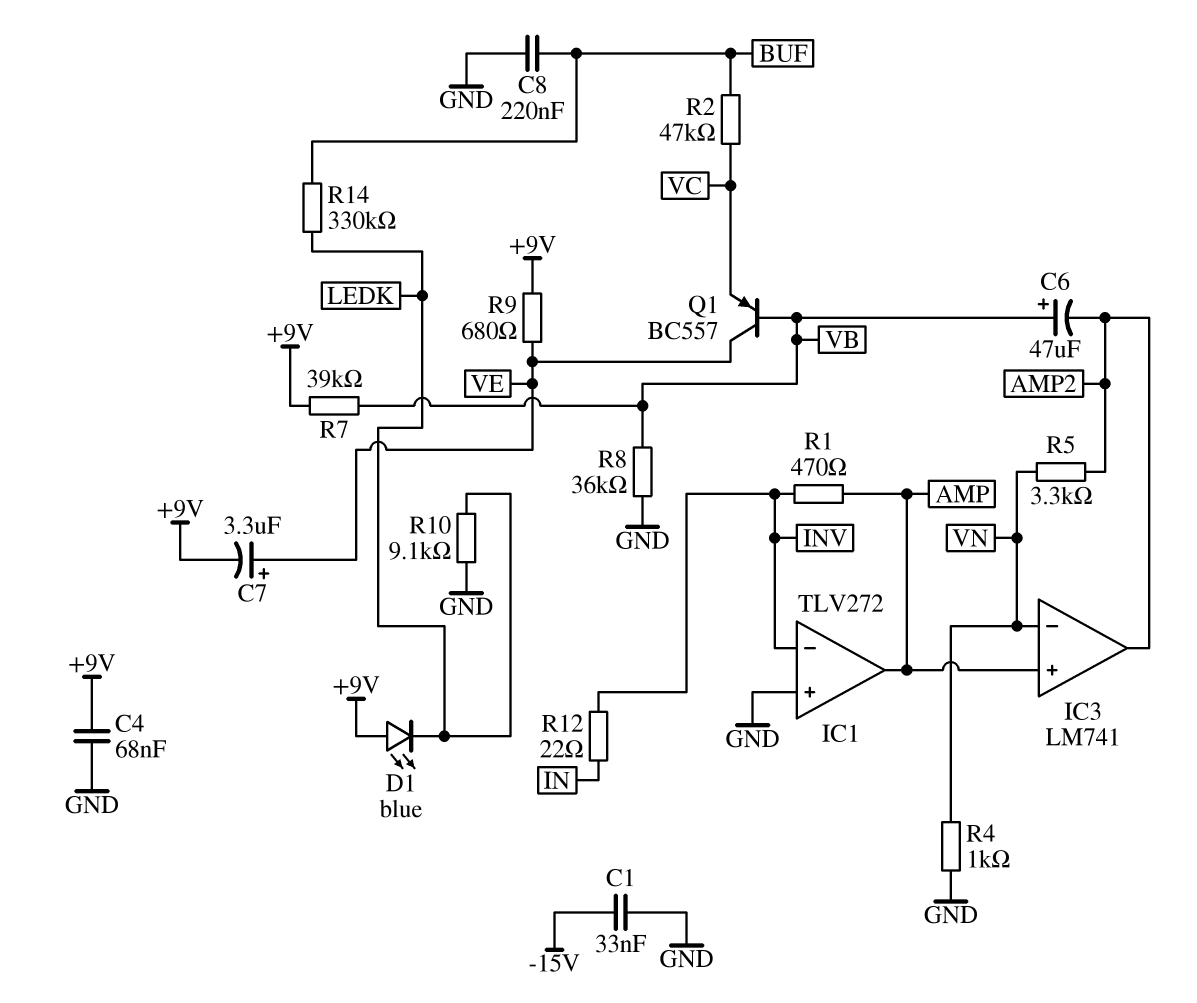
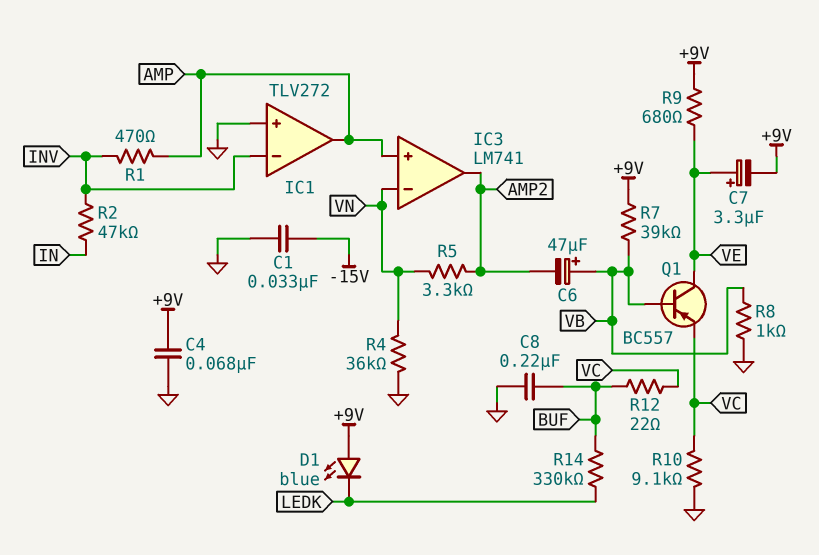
R2: 47k (BUF, VC) -> 47k (IN, INV)
R4: 1k (GND, VN) -> 36k (GND, VN)
R8: 36k (GND, VB) -> 1k (GND, VB)
R10: 9.1k (GND, LEDK) -> 9.1k (GND, VC)
R12: 22 (IN, INV) -> 22 (BUF, VC)

